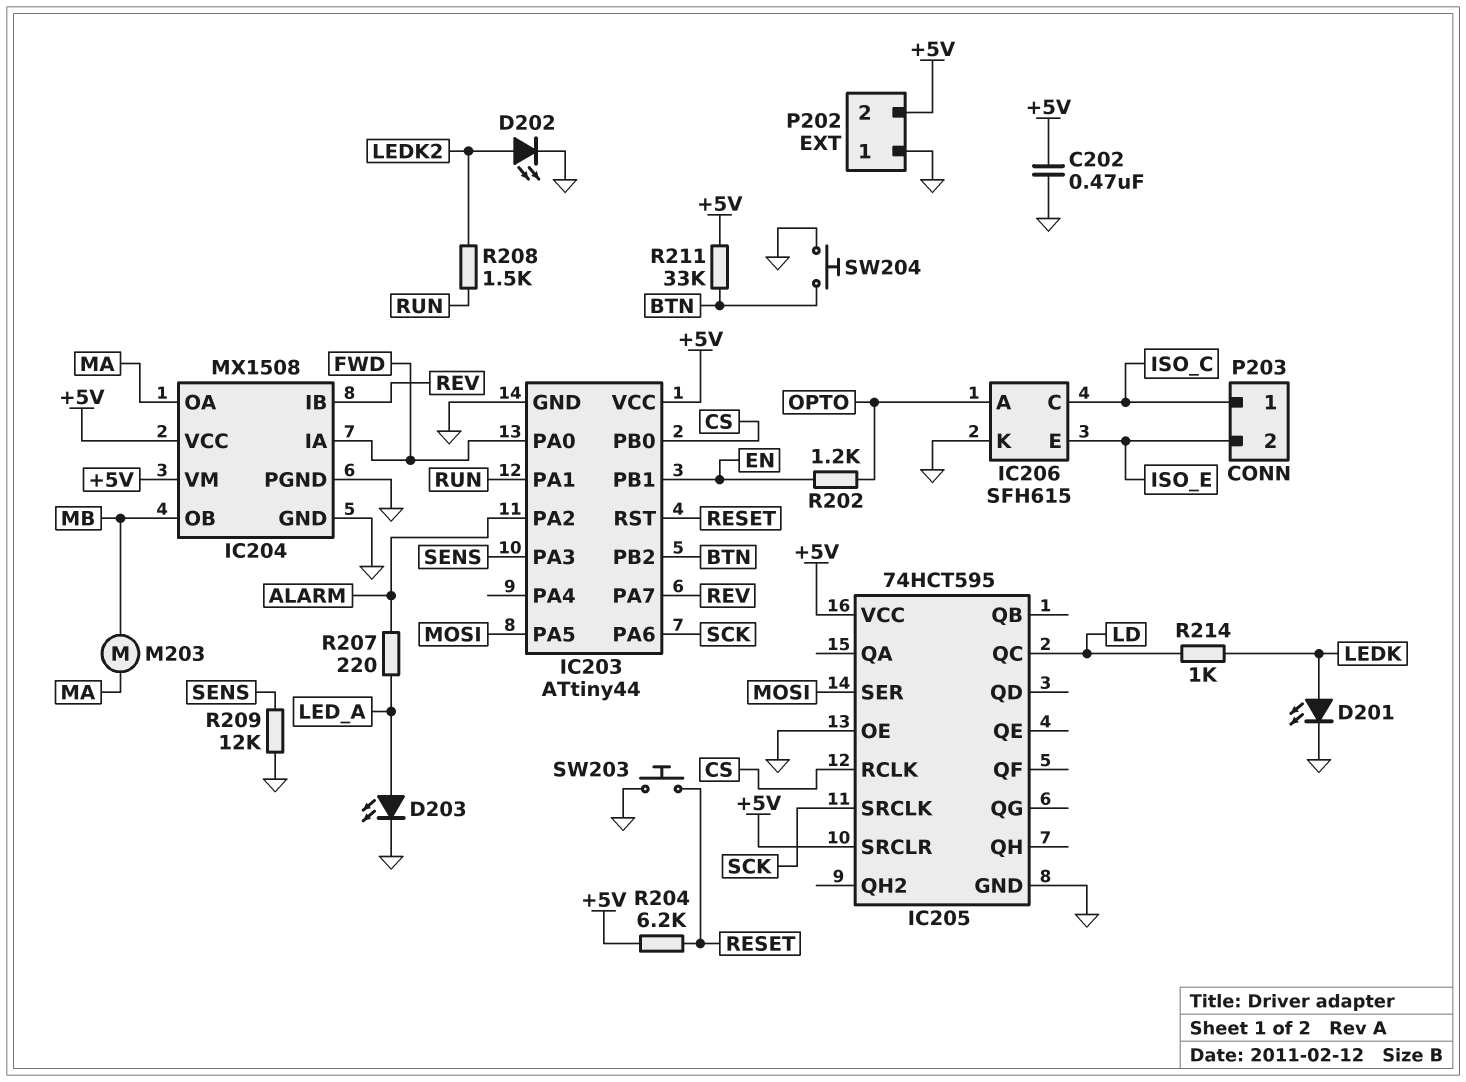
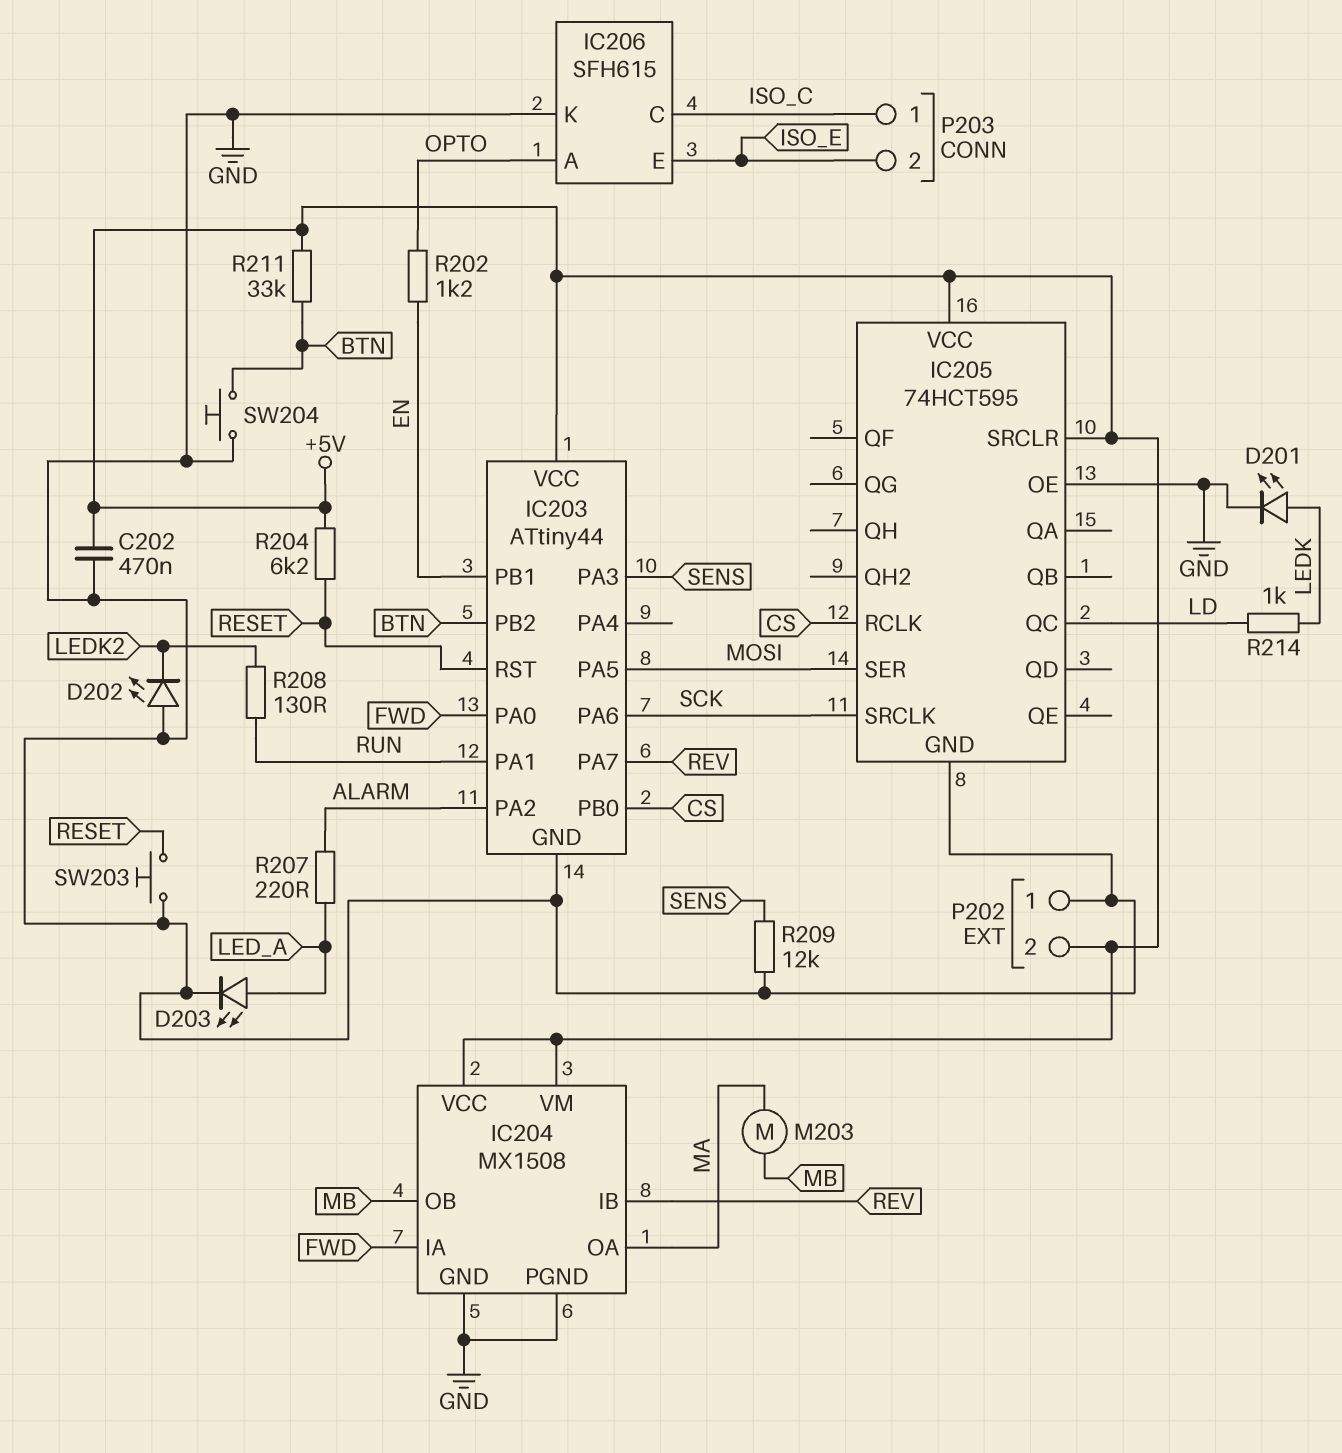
D202: LED (A LEDK2, K GND) -> LED (A GND, K LEDK2)
R208: 1.5k (LEDK2, RUN) -> 130 (LEDK2, RUN)

